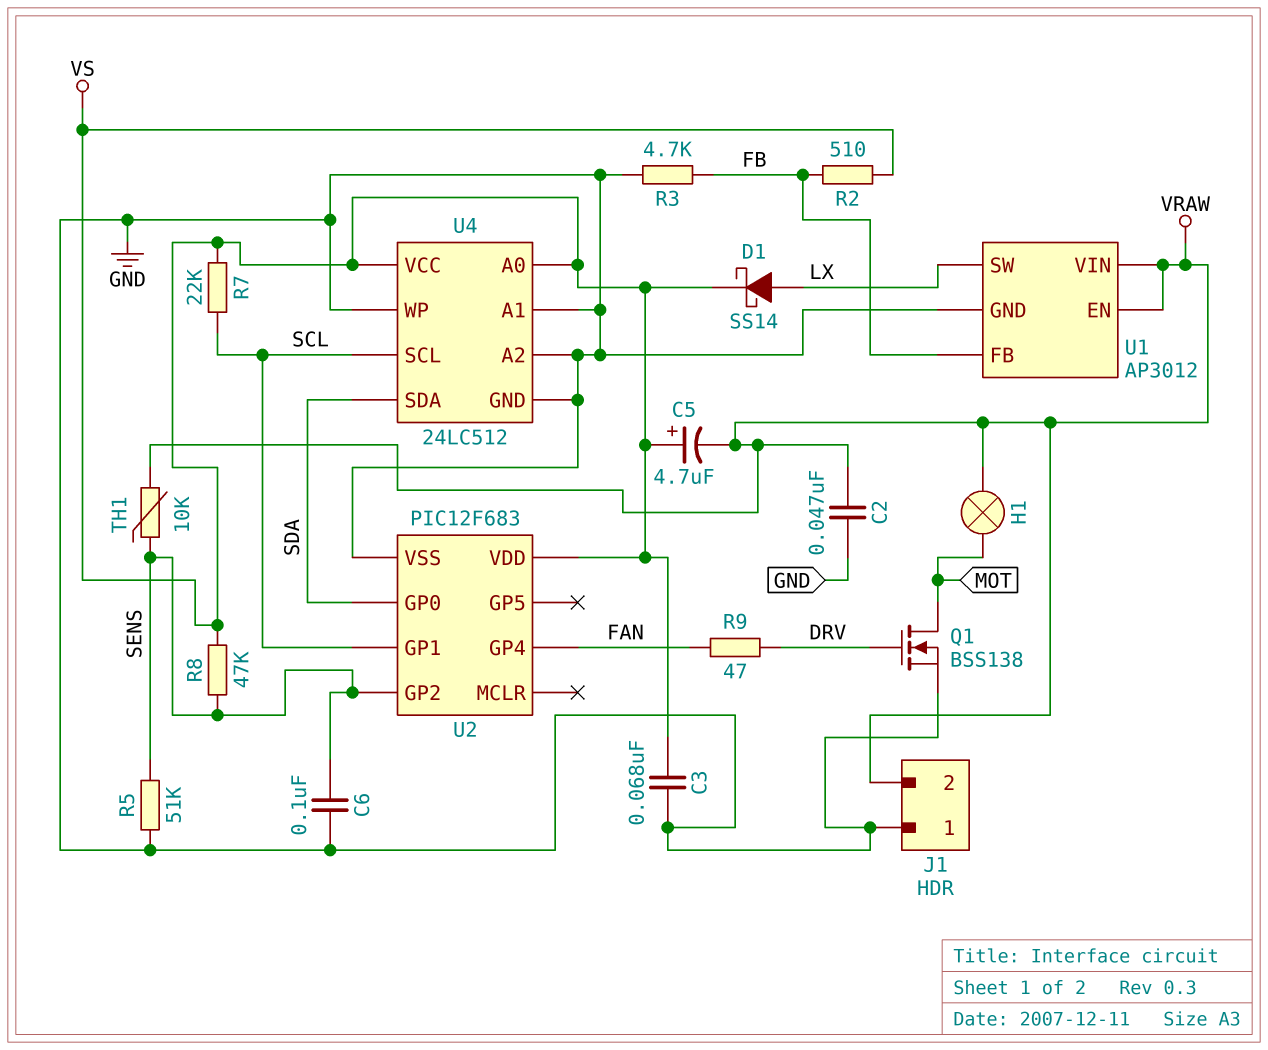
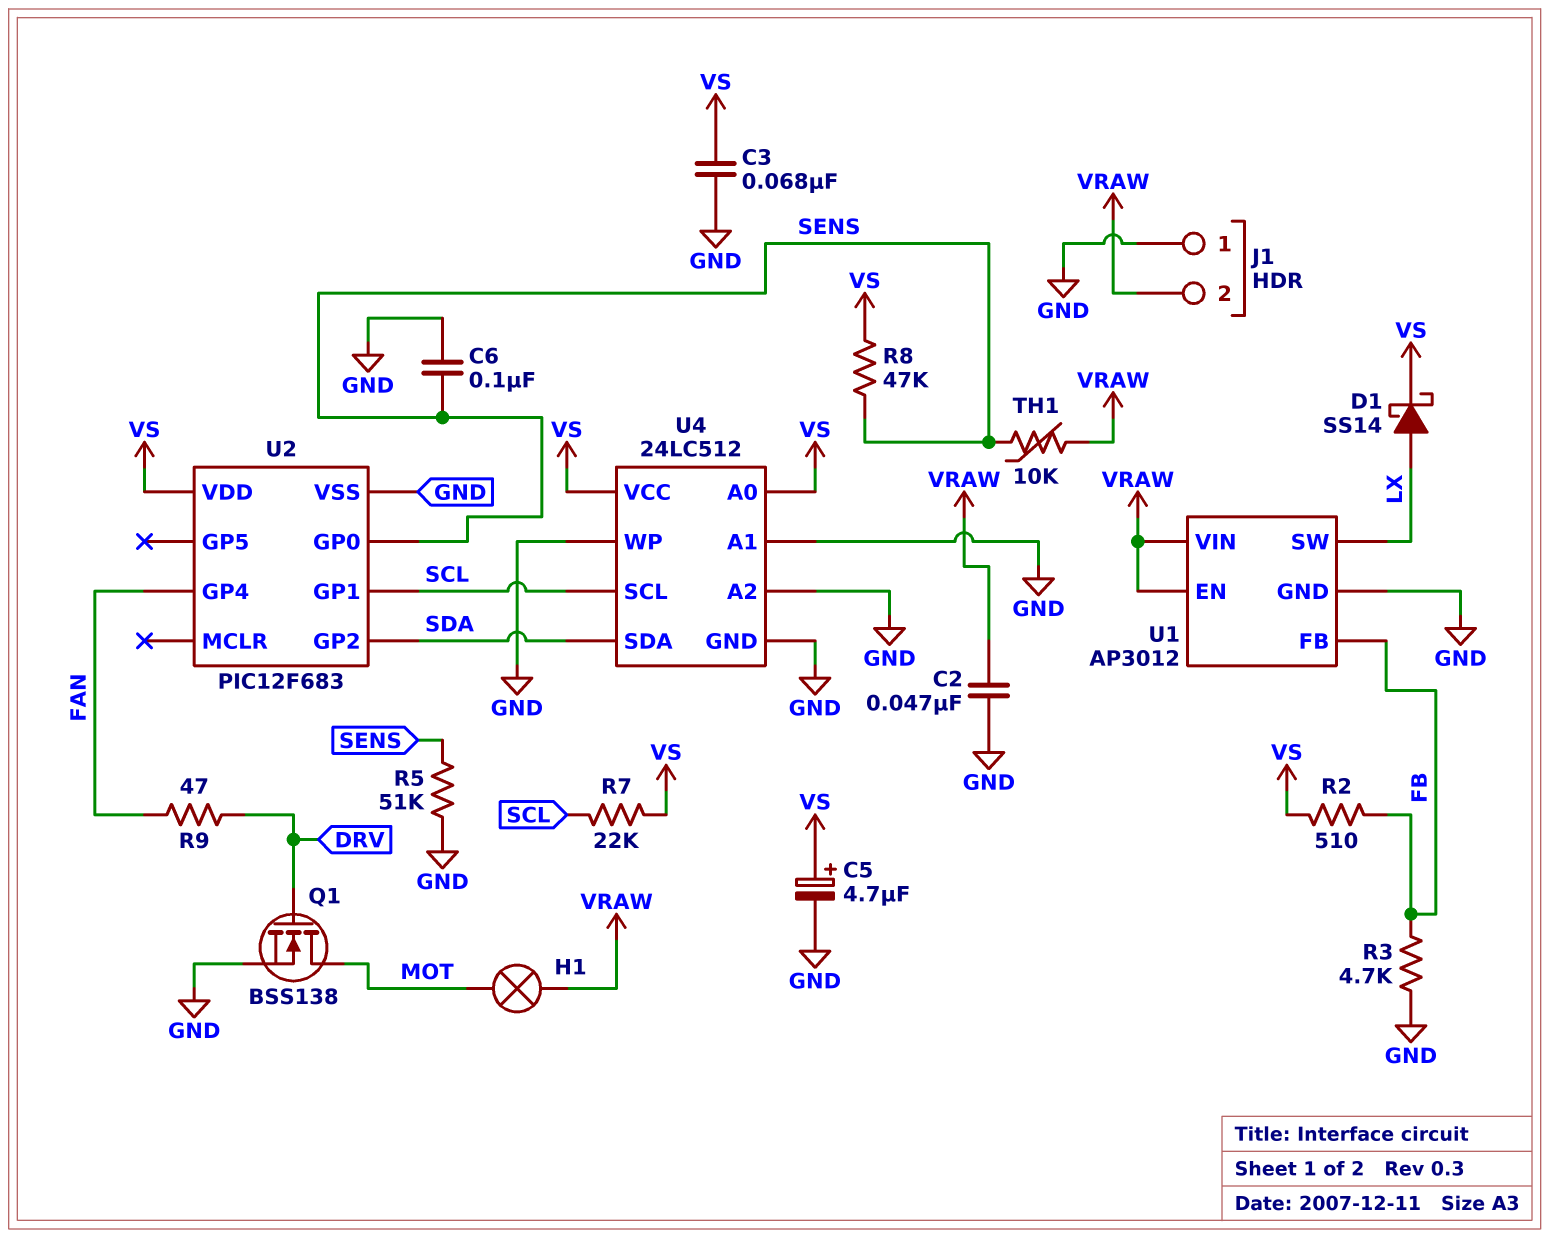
C5: 4.7uF (plus VS, minus VRAW) -> 4.7uF (plus VS, minus GND)
U2 pin GP0: SDA -> SENS
U2 pin GP2: SENS -> SDA

